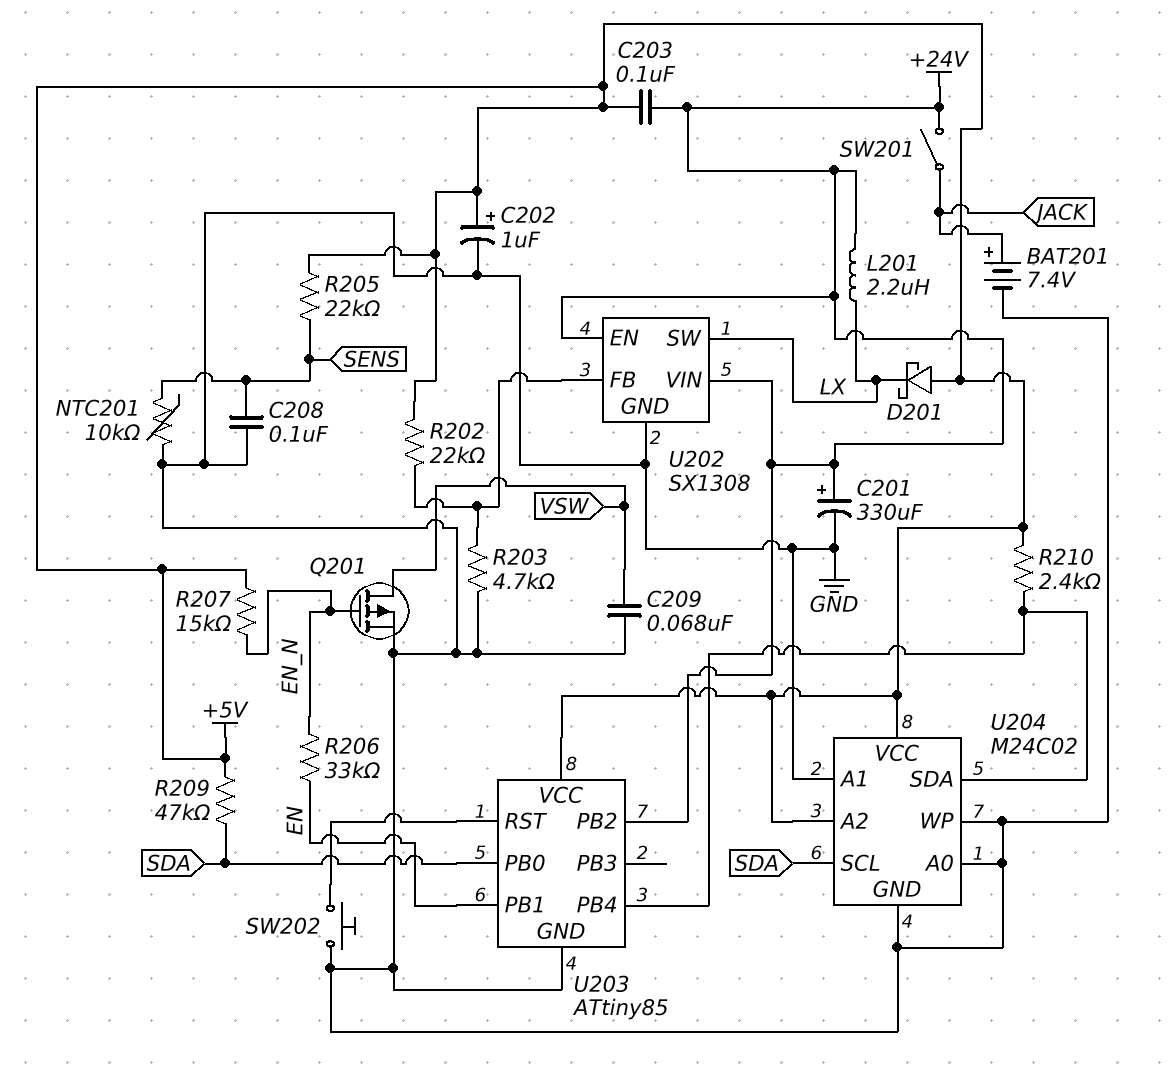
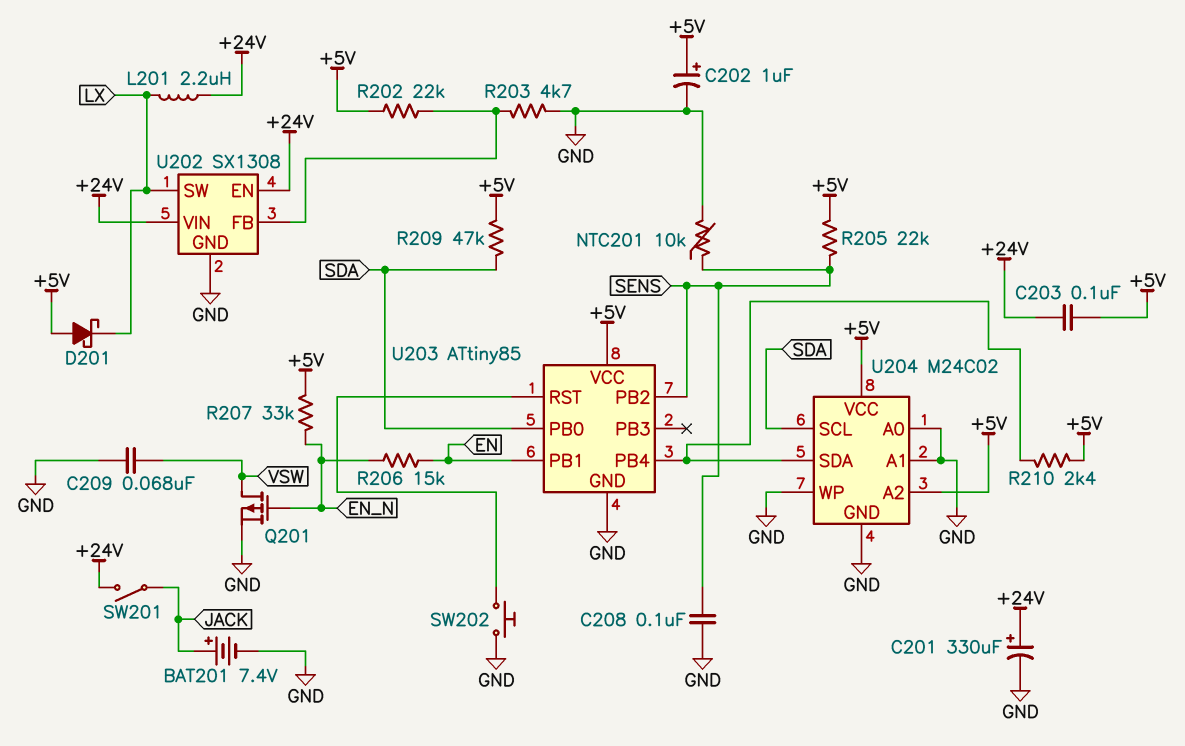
R206: 33k (EN, EN_N) -> 15k (EN, EN_N)
R207: 15k (+5V, EN_N) -> 33k (+5V, EN_N)
U203 pin PB2: +24V -> SENS

